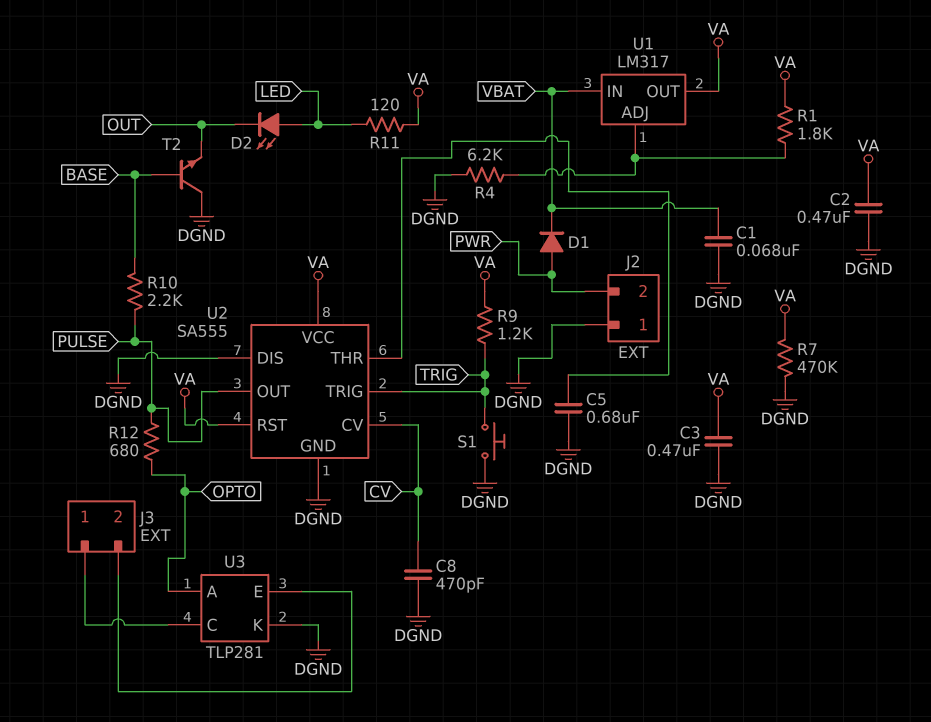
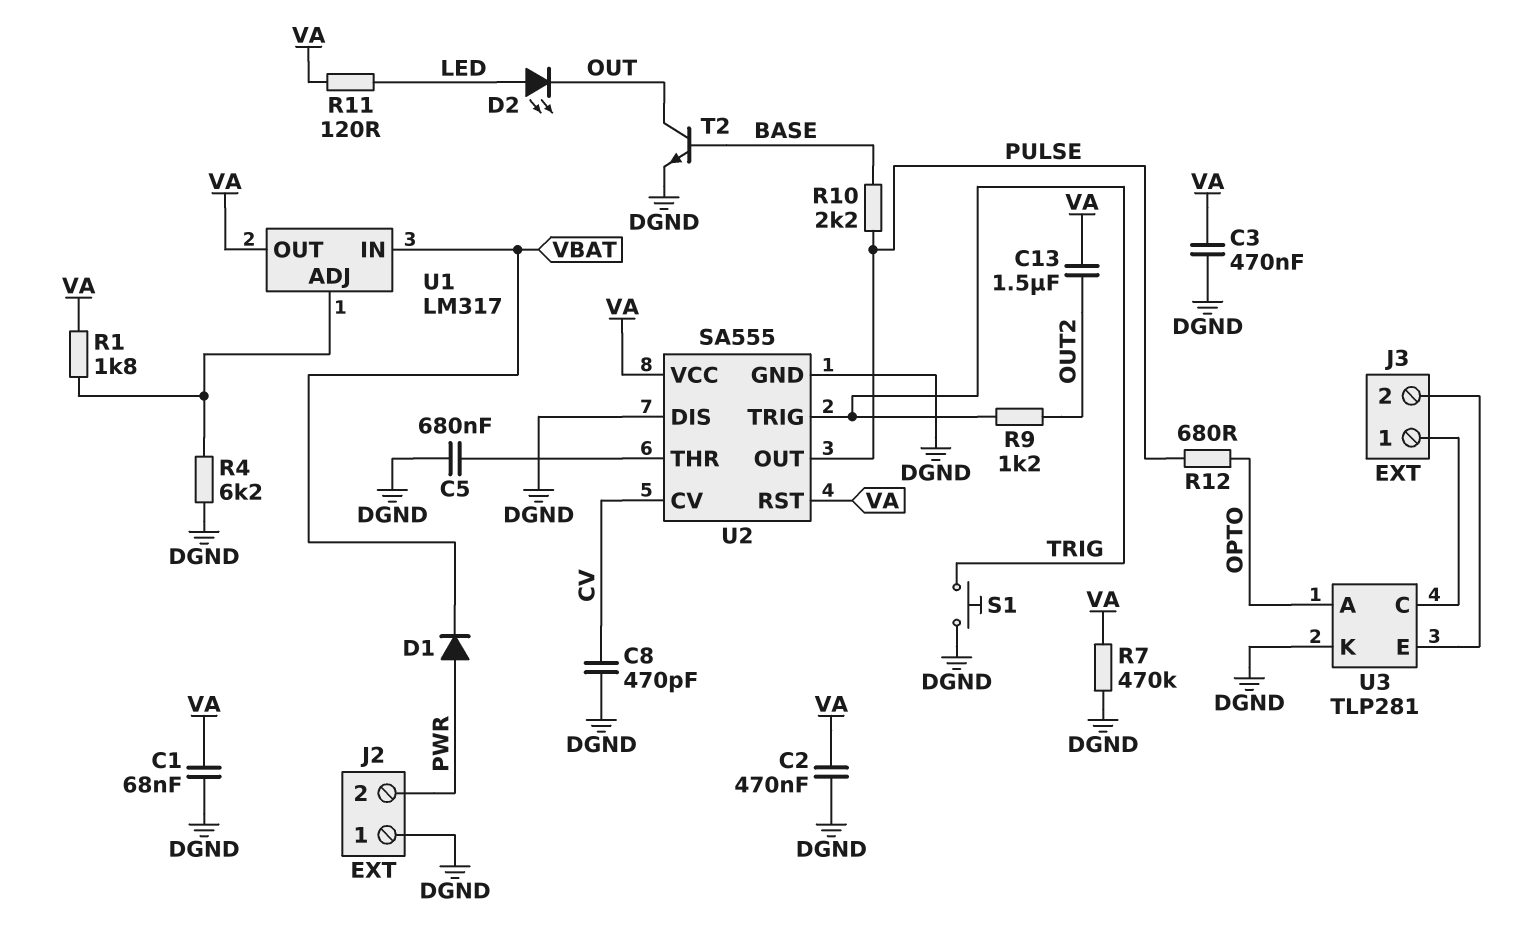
C1: 68nF (DGND, VBAT) -> 68nF (DGND, VA)
C13: none -> 1.5uF (OUT2, VA)
R9: 1.2k (TRIG, VA) -> 1.2k (OUT2, TRIG)
T2: NPN (B BASE, C DGND, E OUT) -> NPN (B BASE, C OUT, E DGND)

